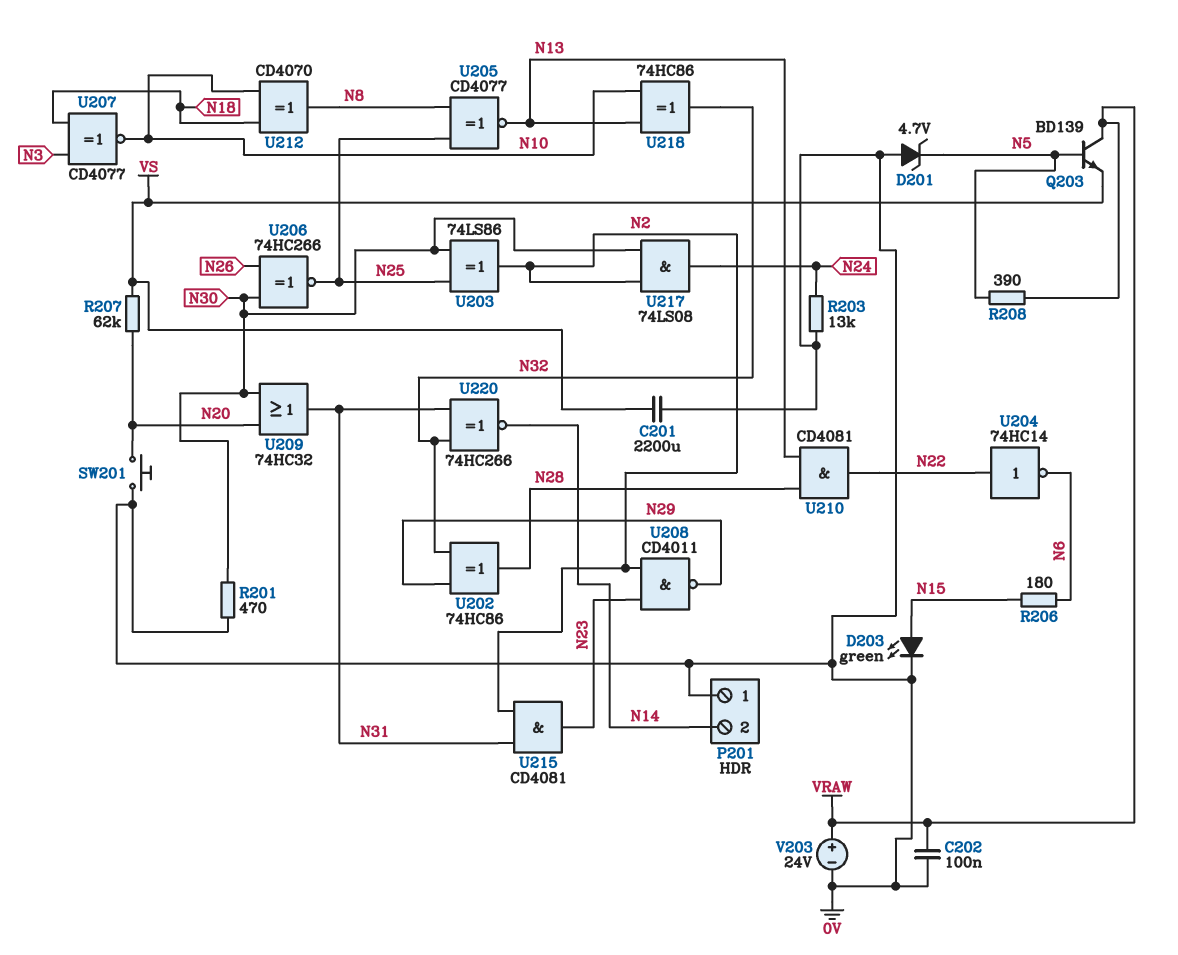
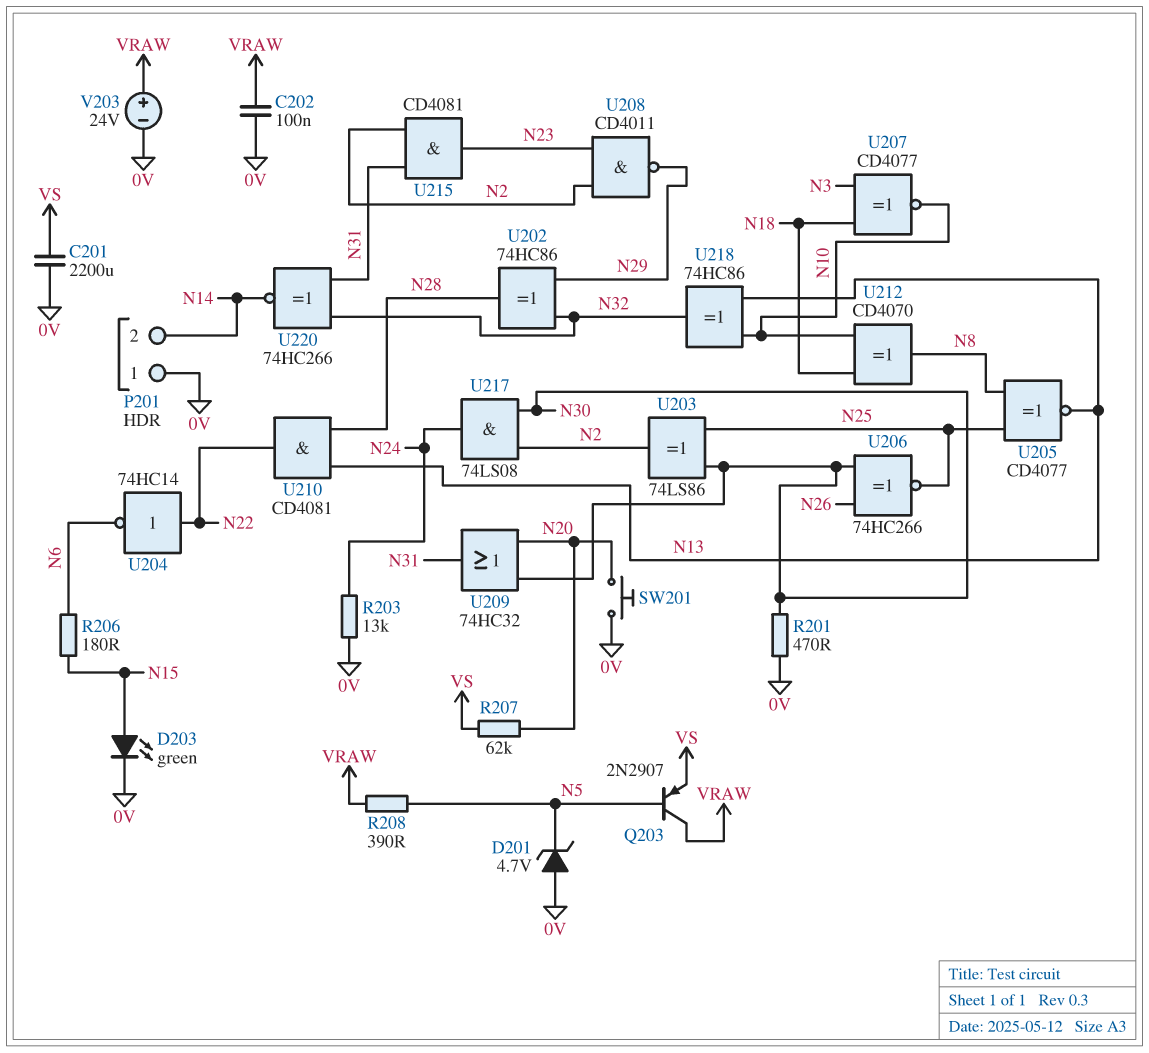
Q203: NPN BD139 (B N5, C VRAW, E VS) -> PNP 2N2907 (B N5, C VRAW, E VS)

